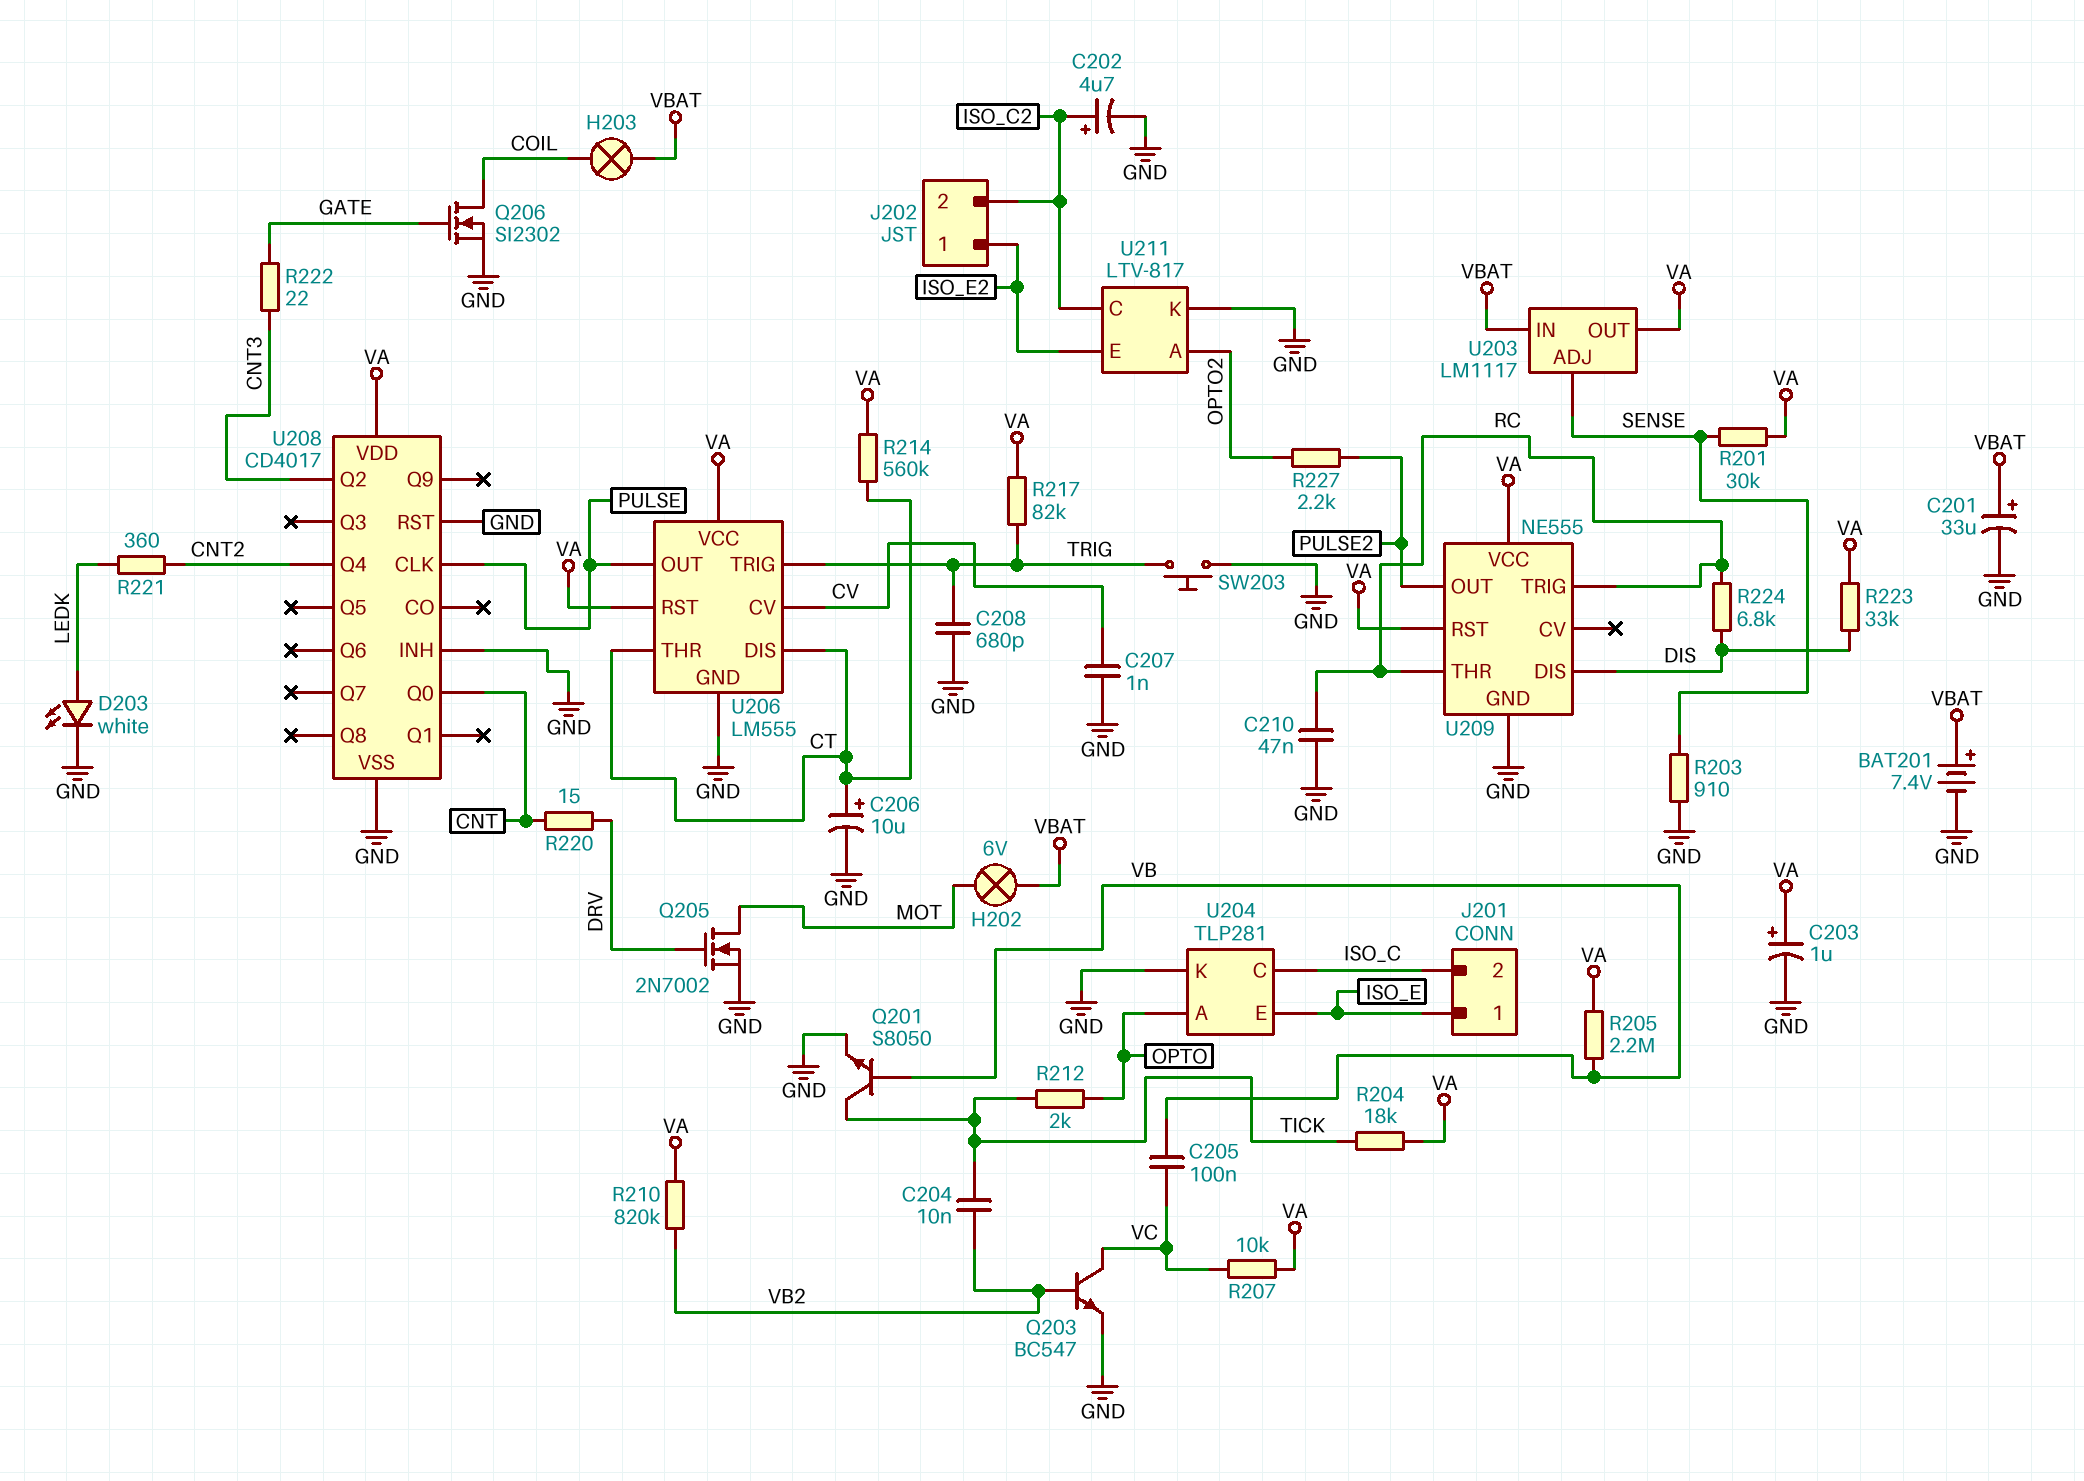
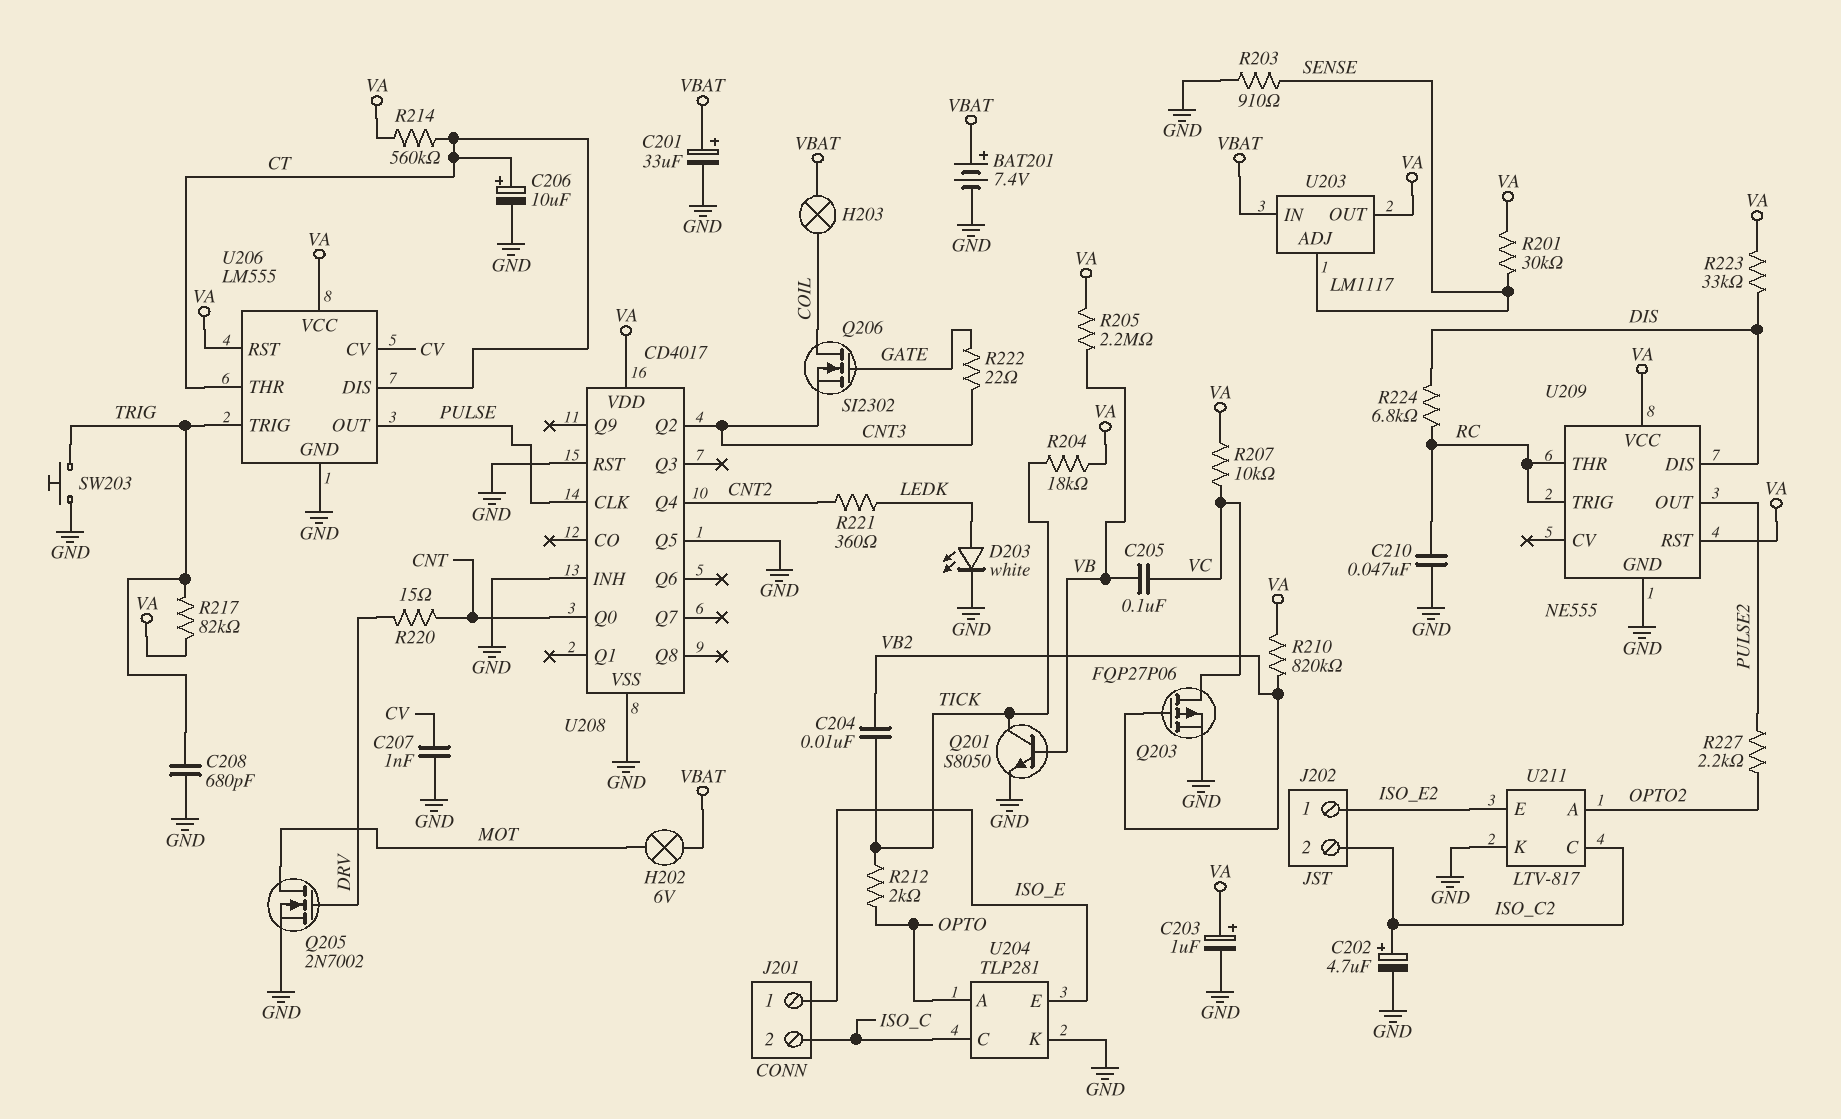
Q203: NPN BC547 (B VB2, C VC, E GND) -> PMOS FQP27P06 (G VB2, D VC, S GND)
Q206: NMOS SI2302 (G GATE, D COIL, S GND) -> NMOS SI2302 (G GATE, D COIL, S CNT3)
U208 pin Q5: none -> GND

